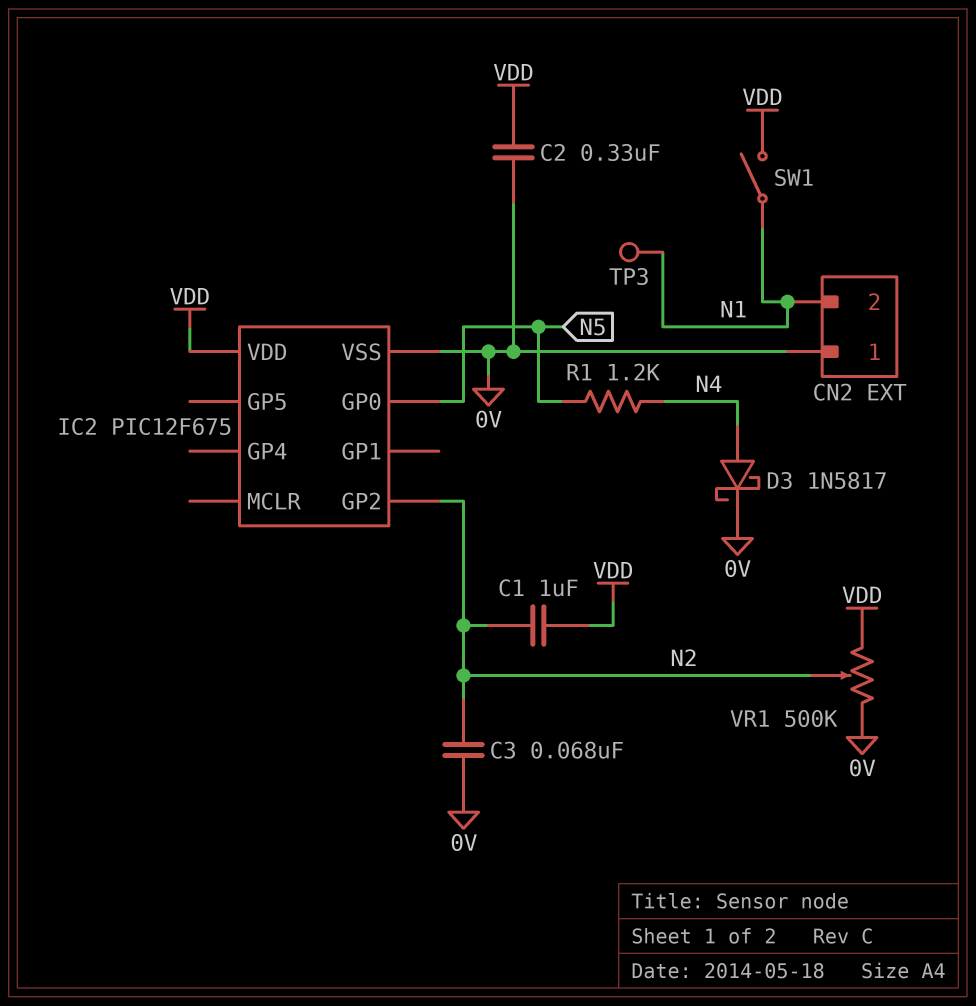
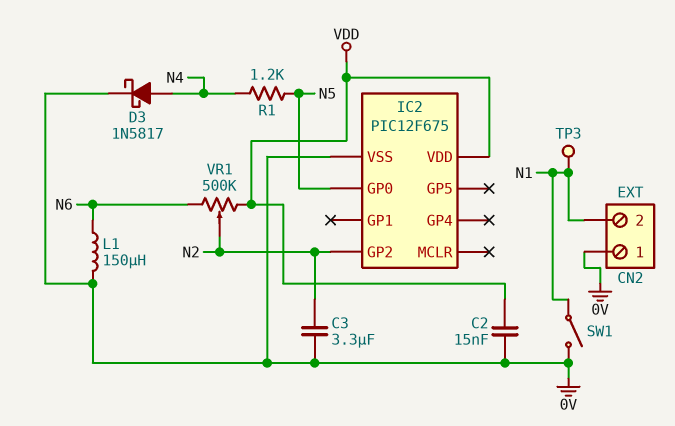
C1: 1uF (N2, VDD) -> none
C2: 330nF (0V, VDD) -> 15nF (0V, VDD)
C3: 68nF (0V, N2) -> 3.3uF (0V, N2)
L1: none -> 150uH (0V, N6)
SW1: switch (N1, VDD) -> switch (0V, N1)
VR1: 500k (0V, VDD, wiper N2) -> 500k (N6, VDD, wiper N2)

